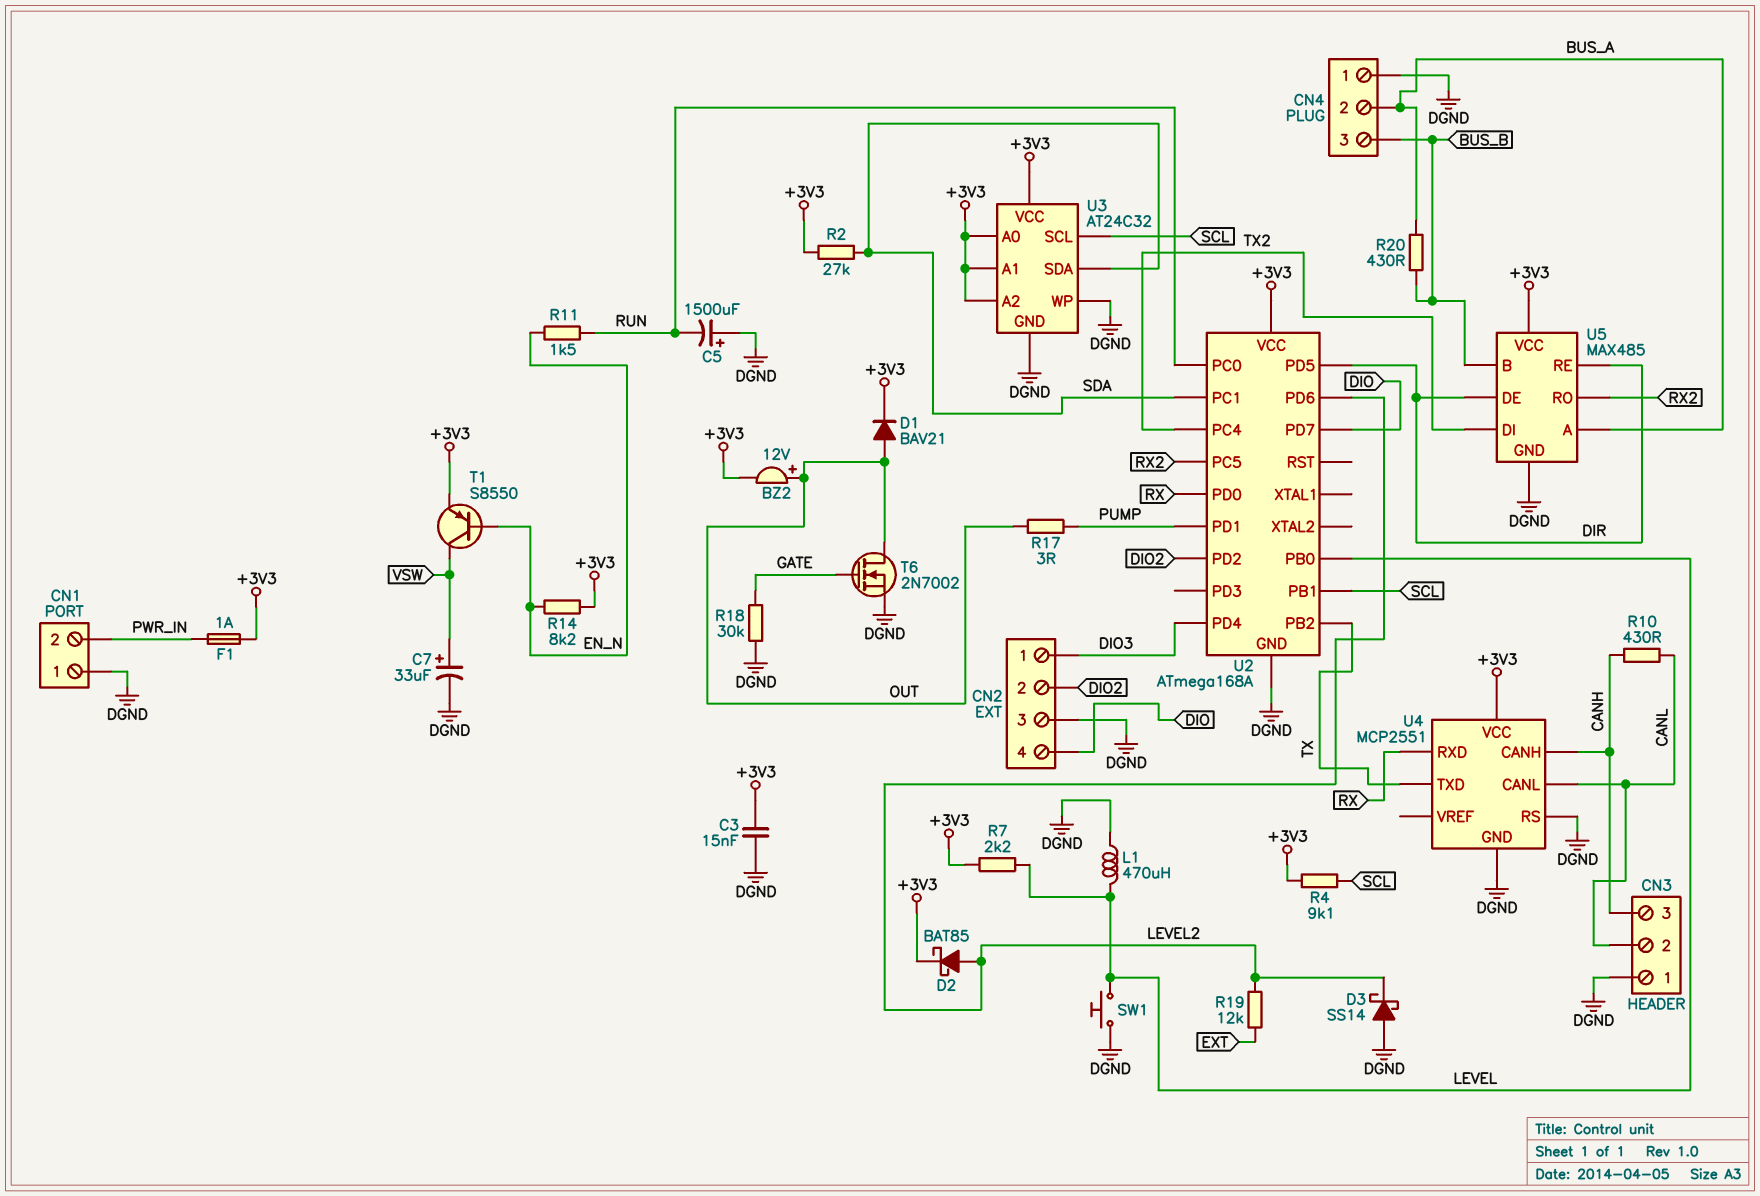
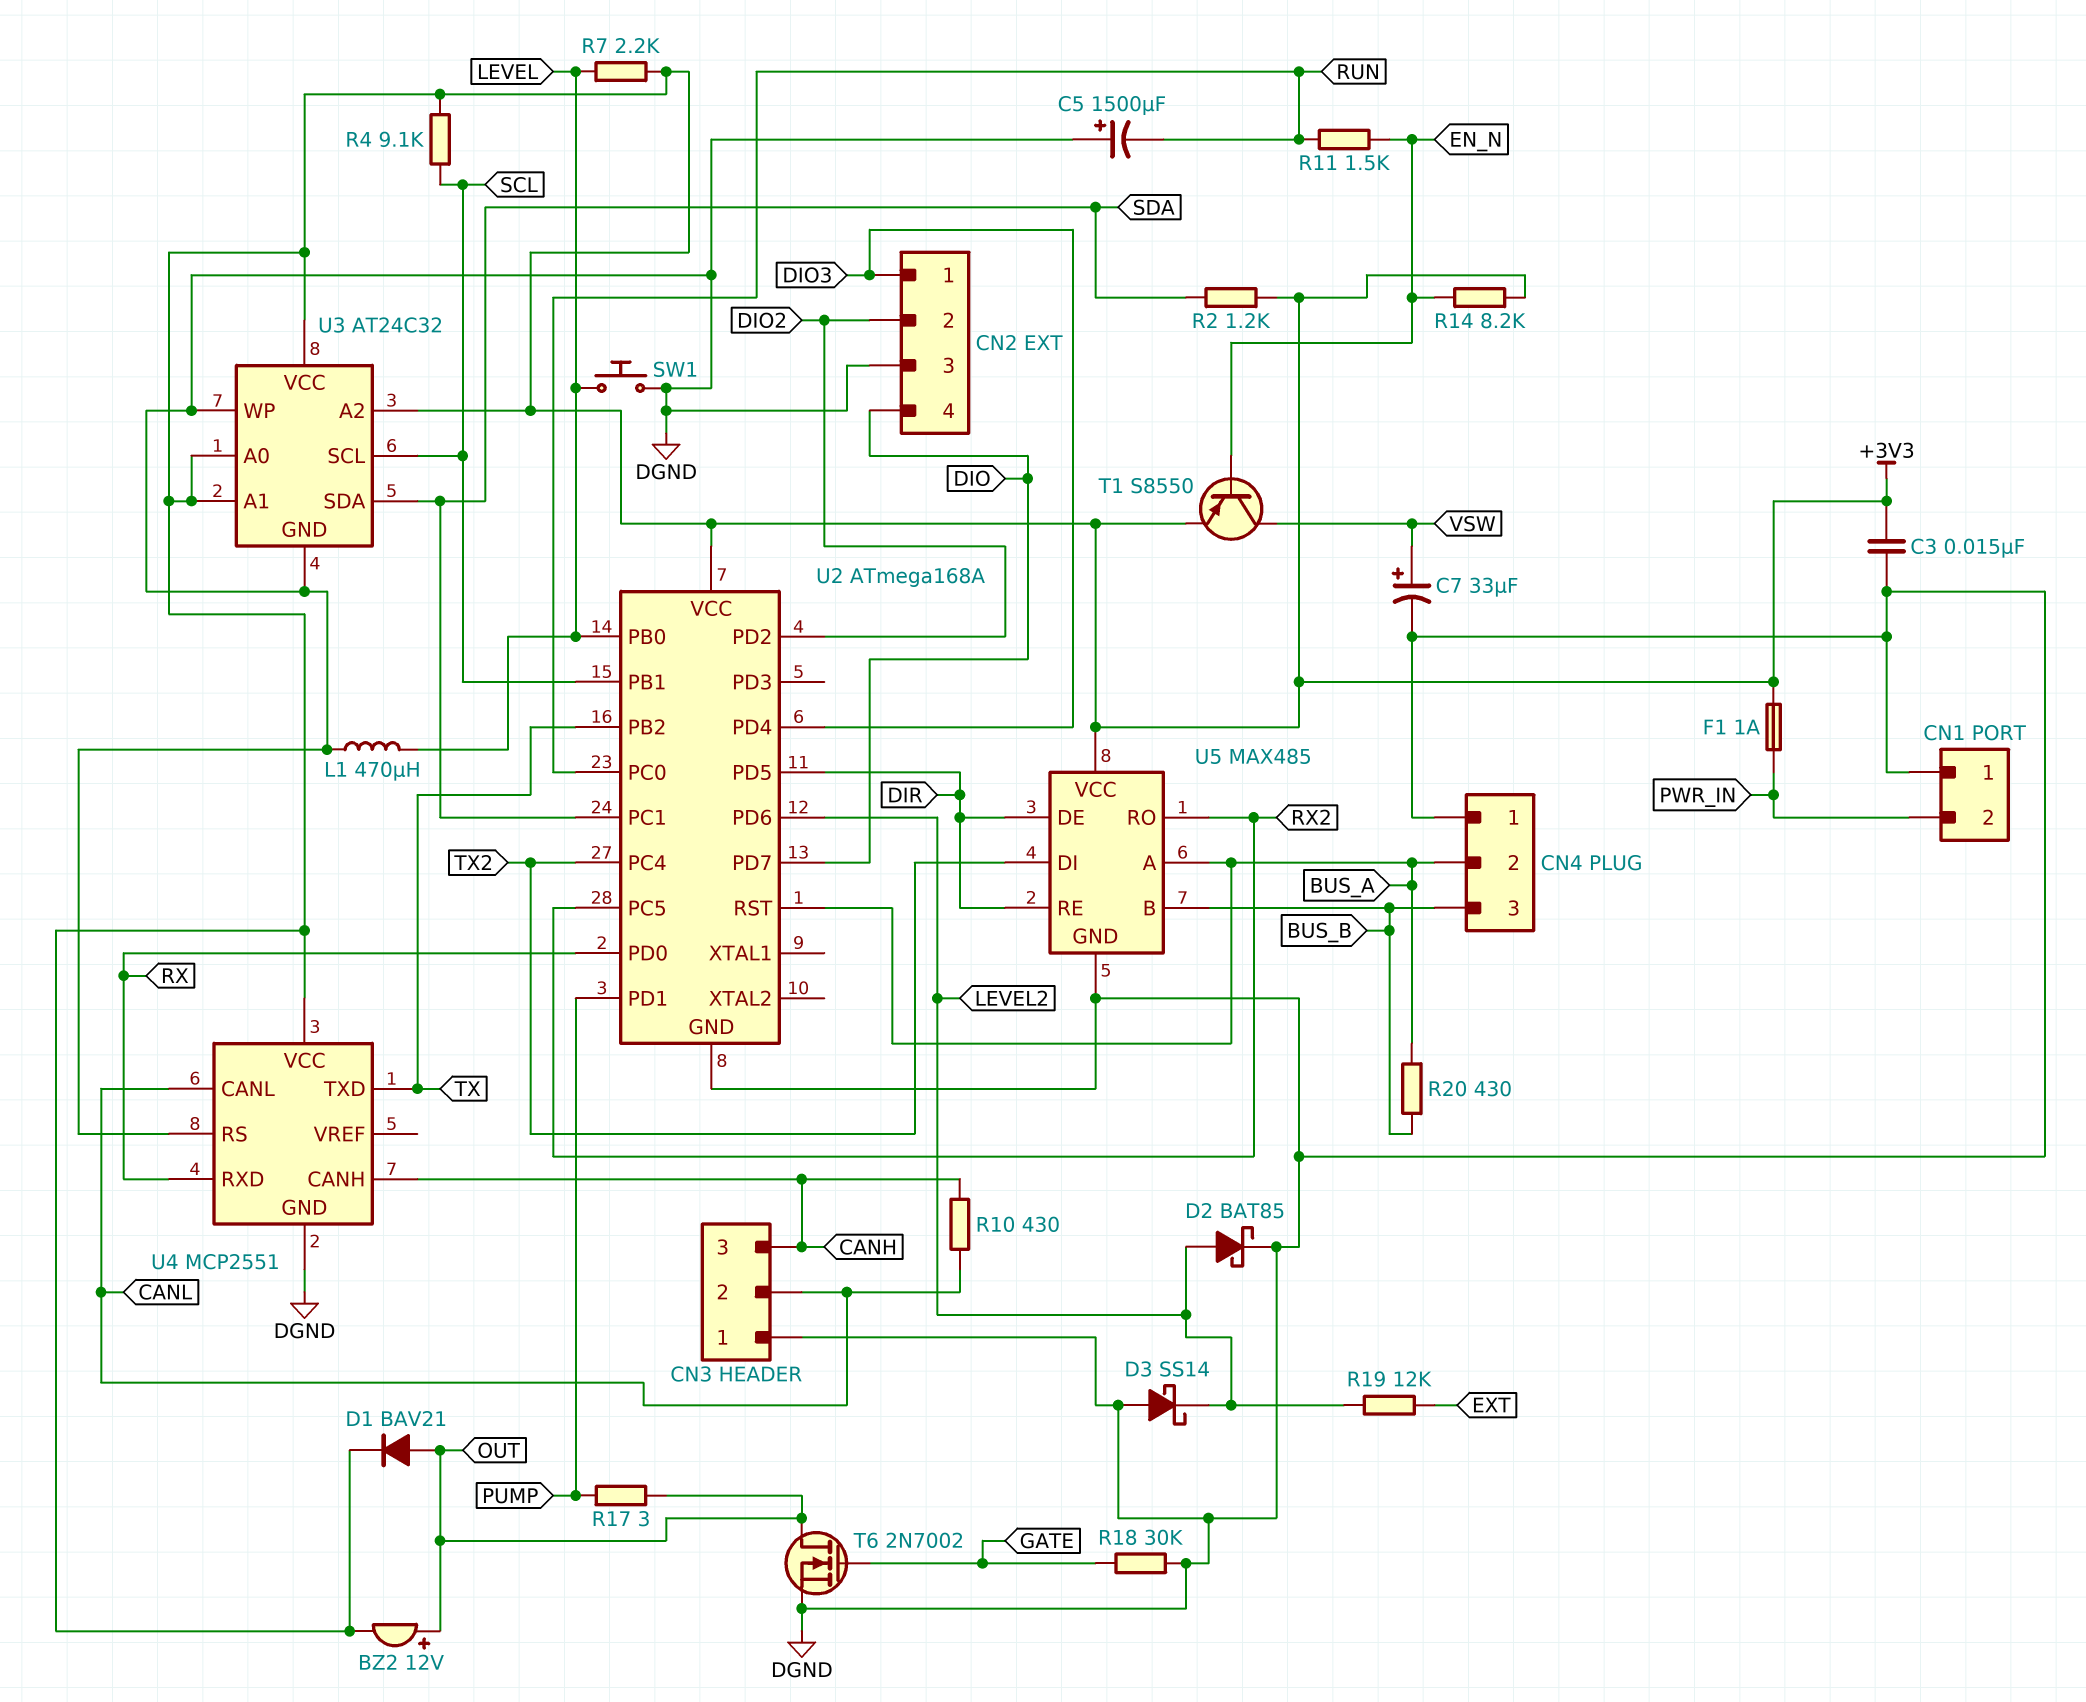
D2: schottky BAT85 (A LEVEL2, K +3V3) -> schottky BAT85 (A LEVEL2, K DGND)
R2: 27k (+3V3, SDA) -> 1.2k (+3V3, SDA)
U2 pin RST: none -> BUS_A

